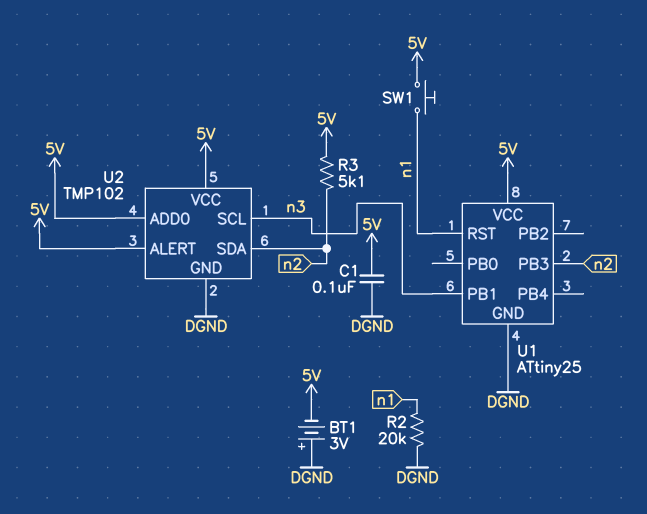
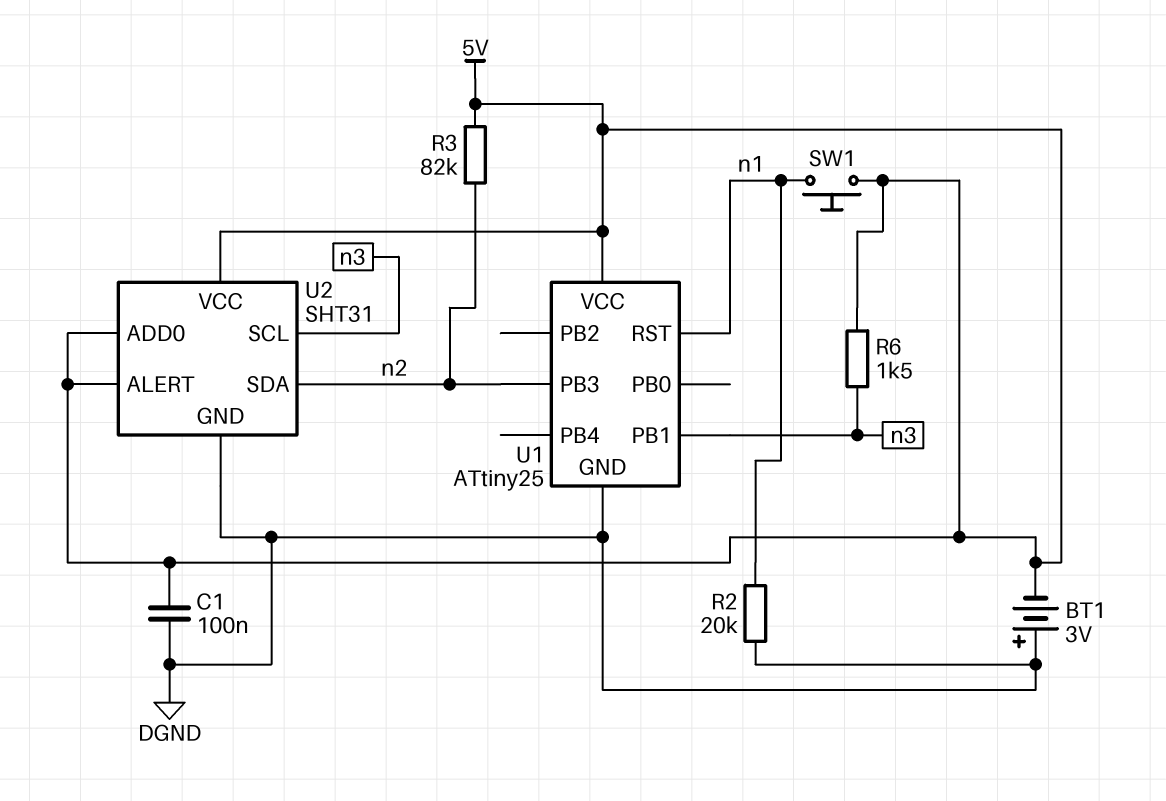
R3: 5.1k (5V, n2) -> 82k (5V, n2)
R6: none -> 1.5k (5V, n3)
U2: TMP102 -> SHT31

